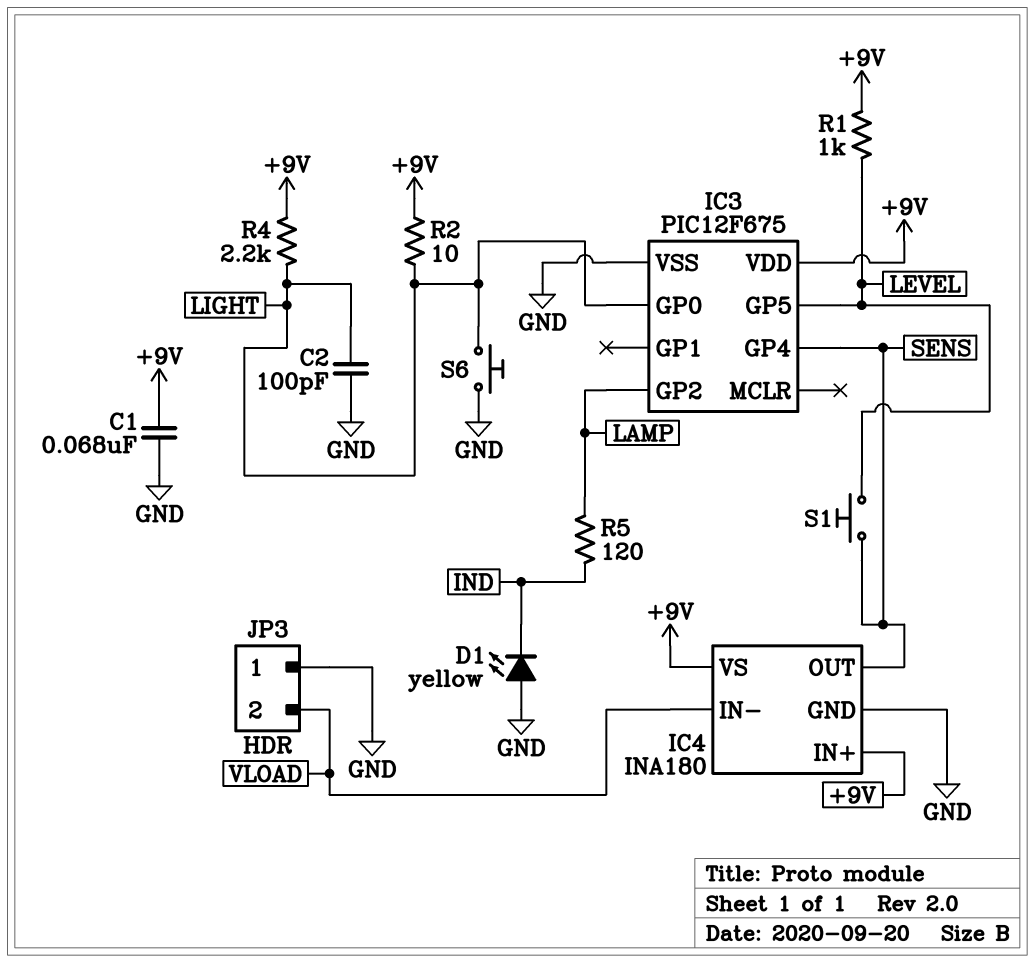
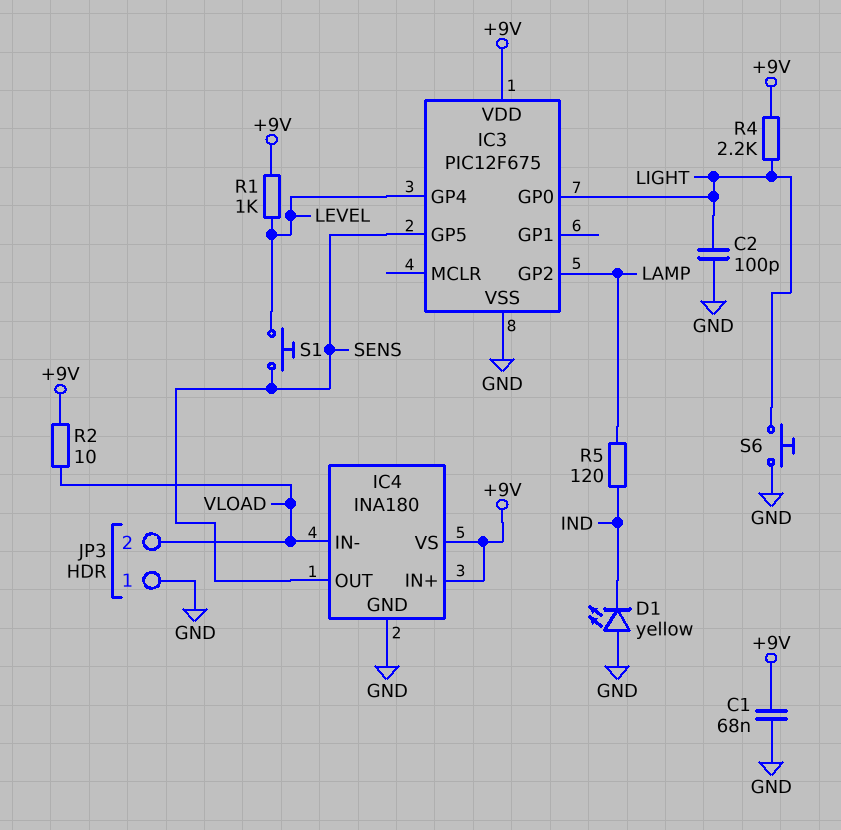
IC3 pin GP4: SENS -> LEVEL
IC3 pin GP5: LEVEL -> SENS
R2: 10 (+9V, LIGHT) -> 10 (+9V, VLOAD)

